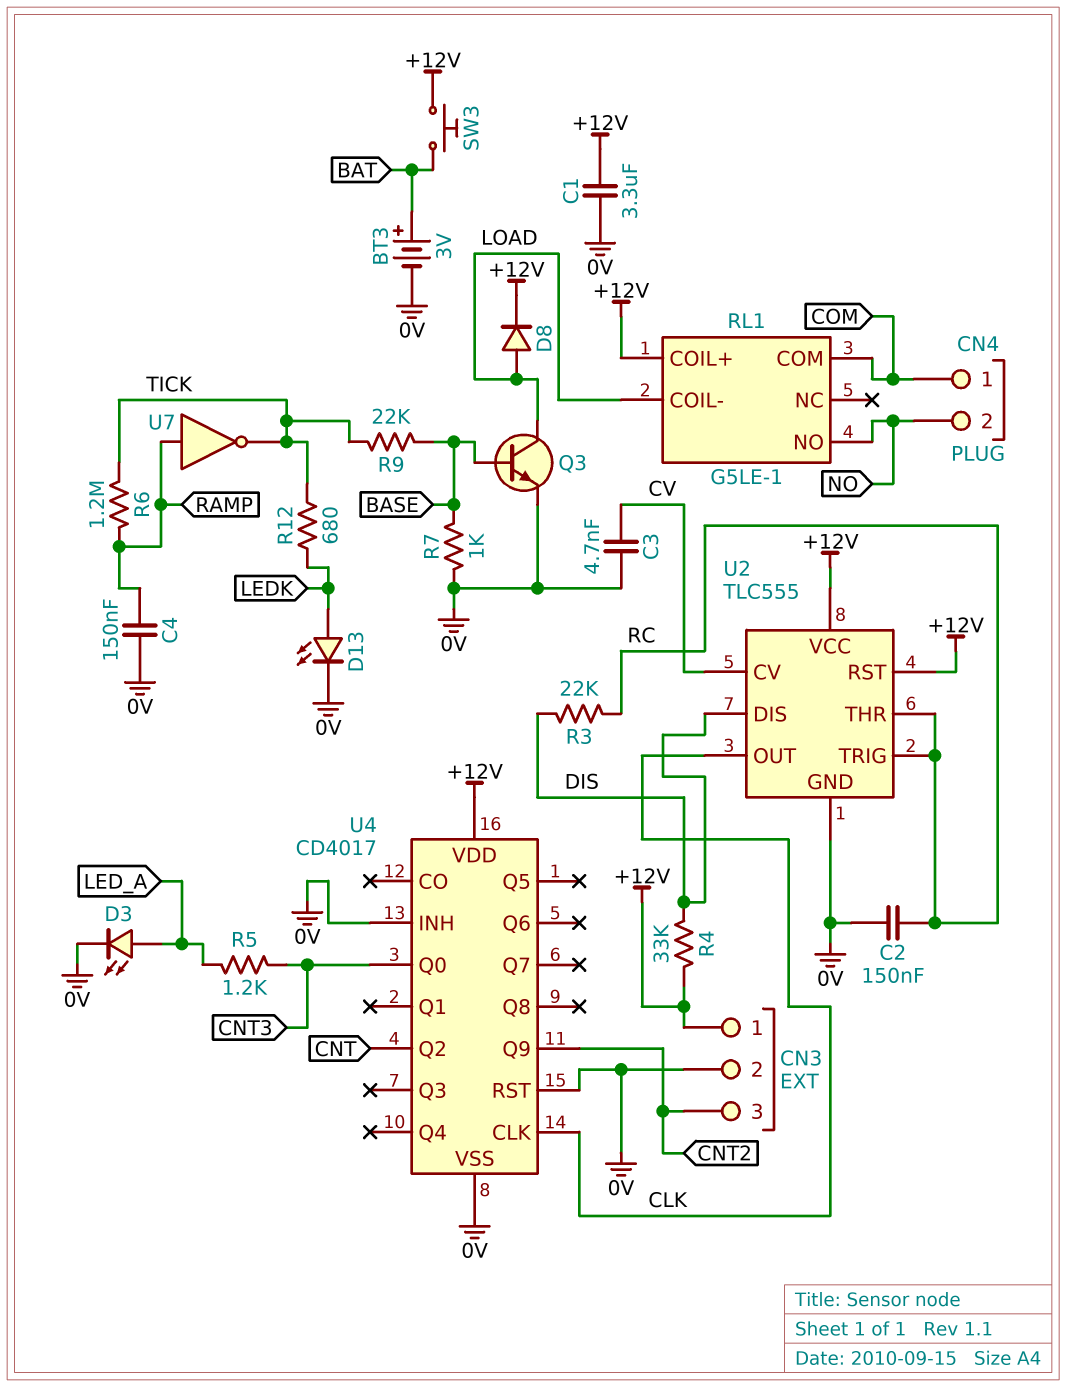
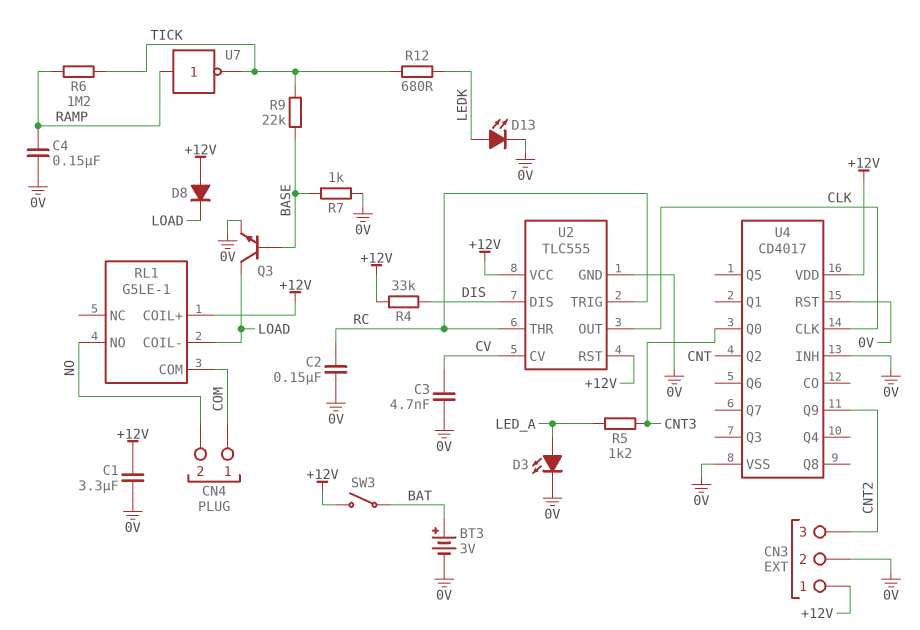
D8: diode (A LOAD, K +12V) -> diode (A +12V, K LOAD)
R3: 22k (DIS, RC) -> none
SW3: button (+12V, BAT) -> switch (+12V, BAT)

